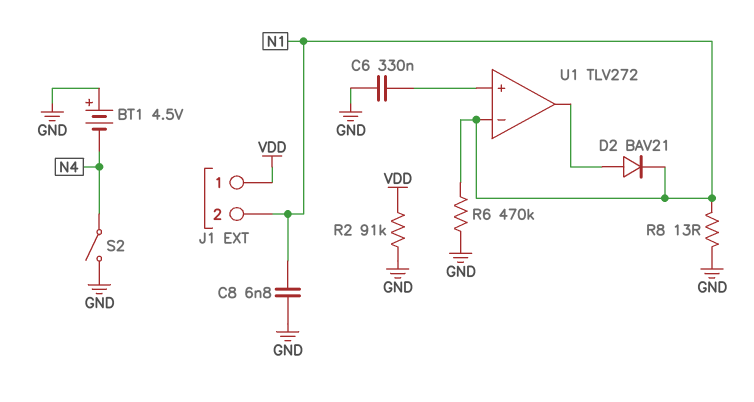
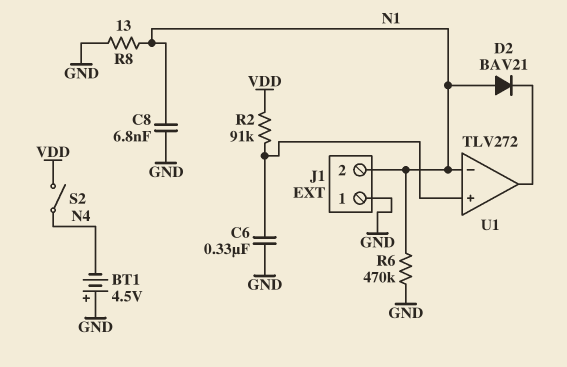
D2: diode BAV21 (A U1/out, K N1) -> diode BAV21 (A N1, K U1/out)
J1 pin 1: VDD -> GND
R2: 91k (GND, VDD) -> 91k (U1/in+, VDD)
S2: switch (GND, N4) -> switch (N4, VDD)

